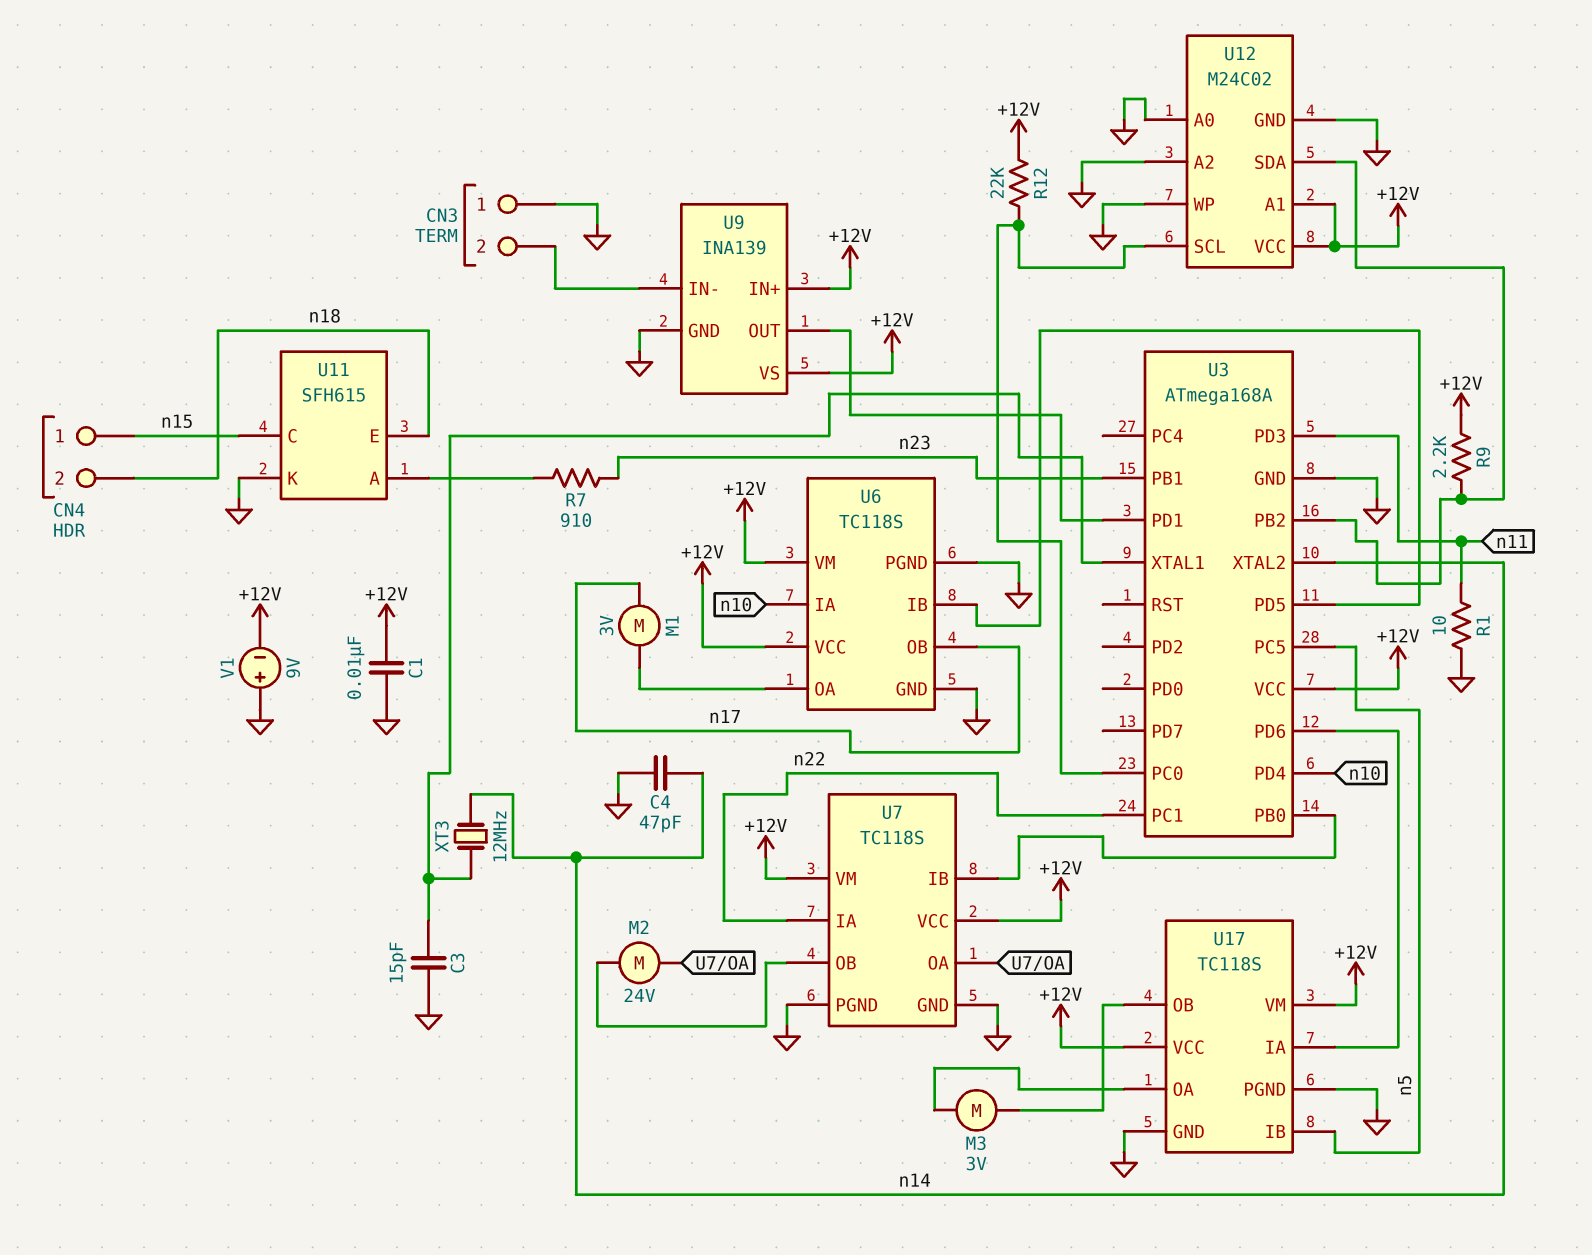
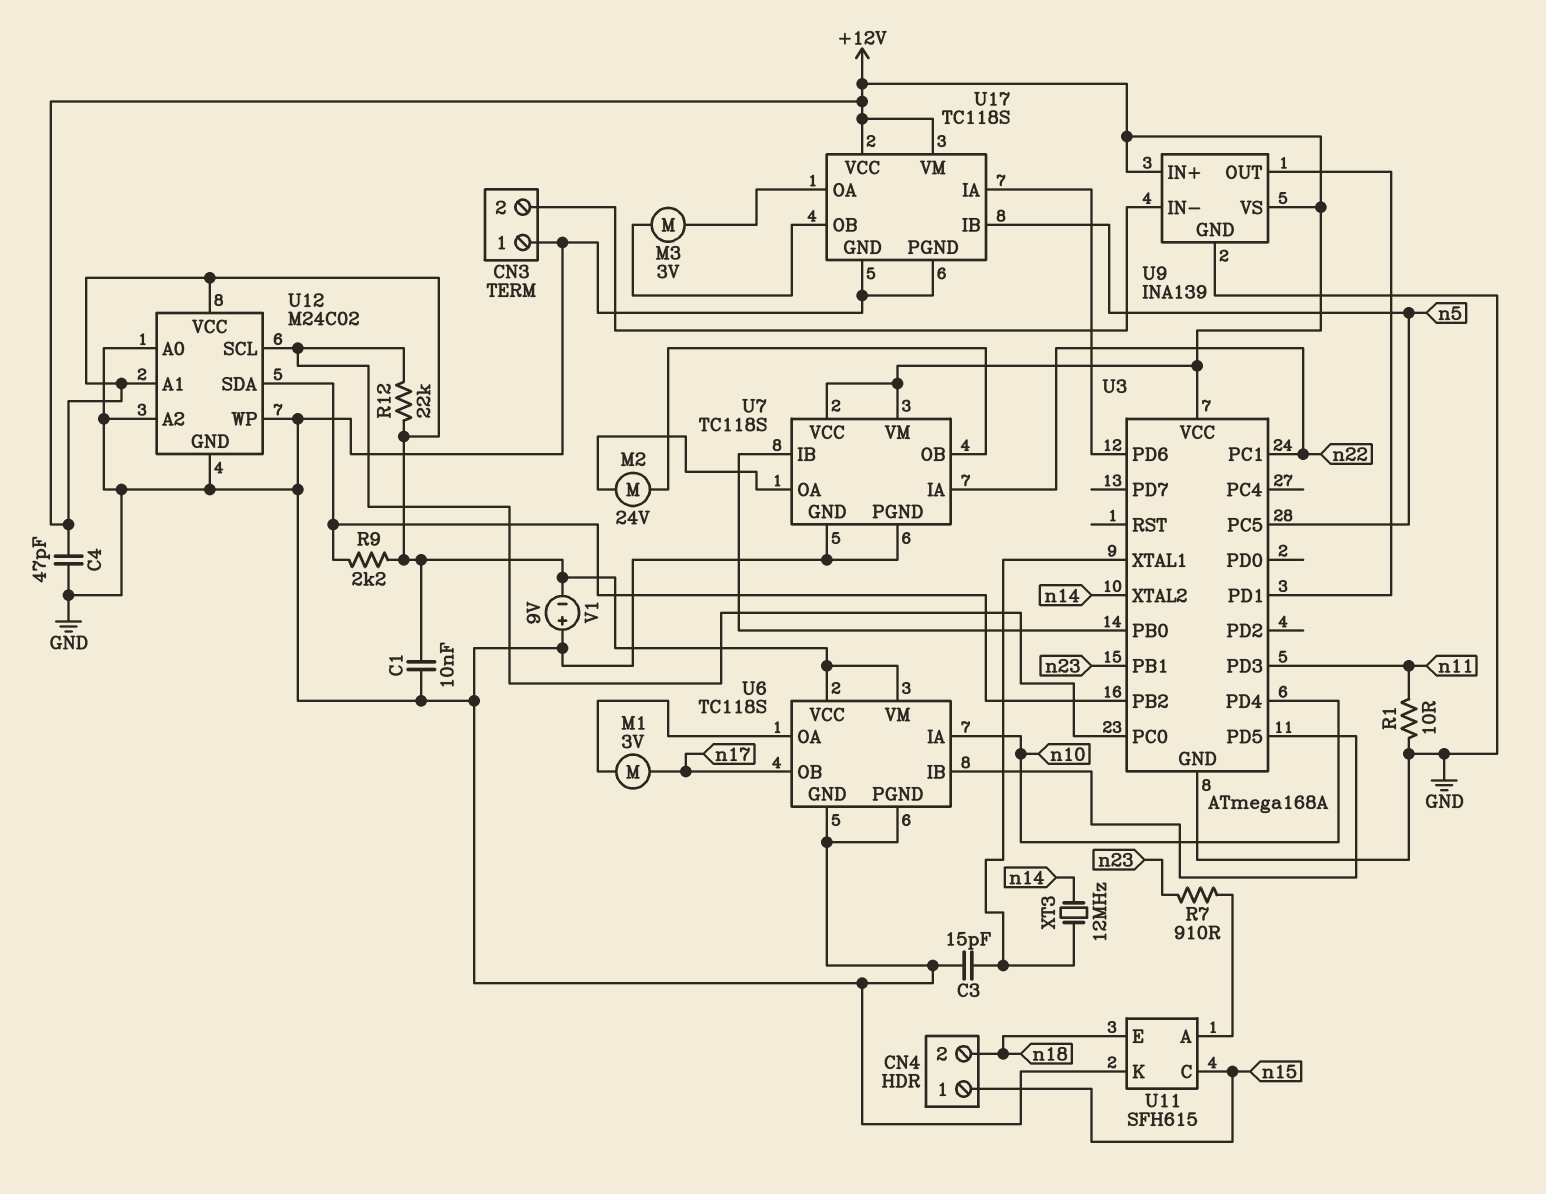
C4: 47pF (GND, n14) -> 47pF (+12V, GND)

